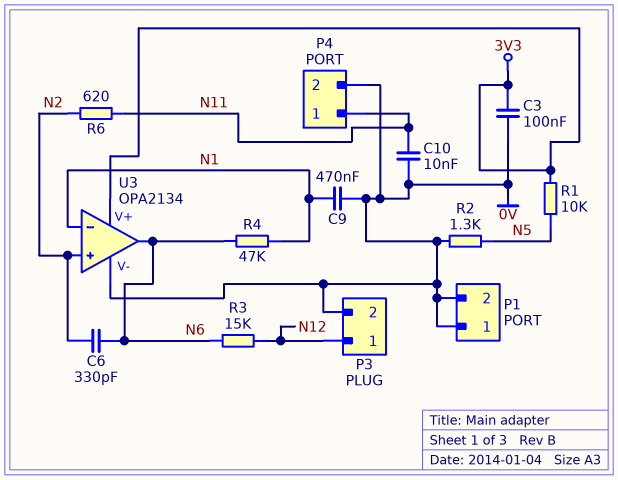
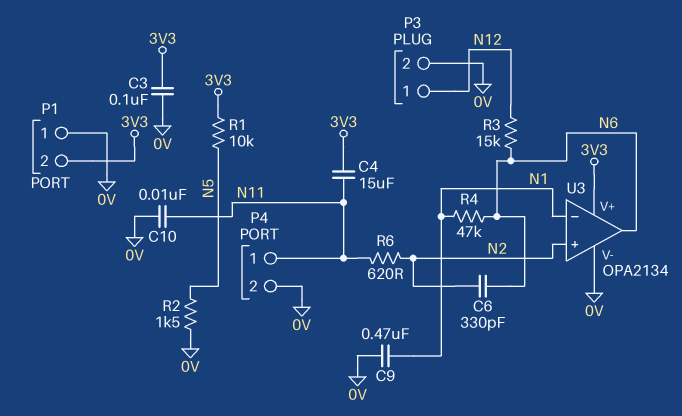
C4: none -> 15uF (3V3, N11)
P1 pin 2: 0V -> 3V3
R2: 1.3k (0V, N5) -> 1.5k (0V, N5)

